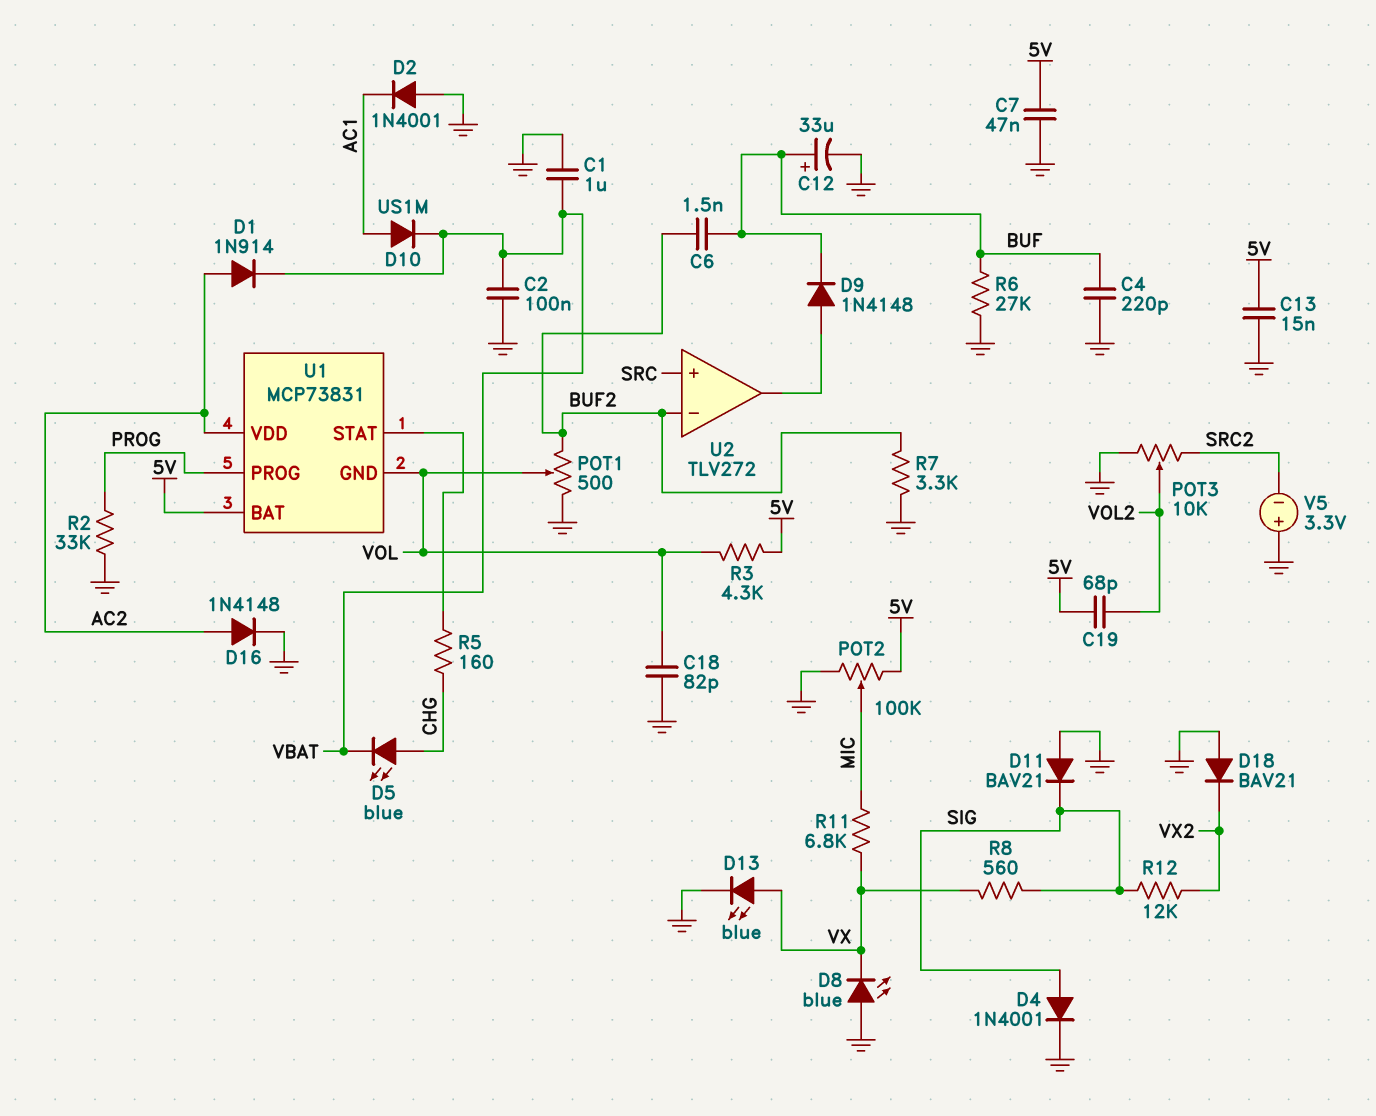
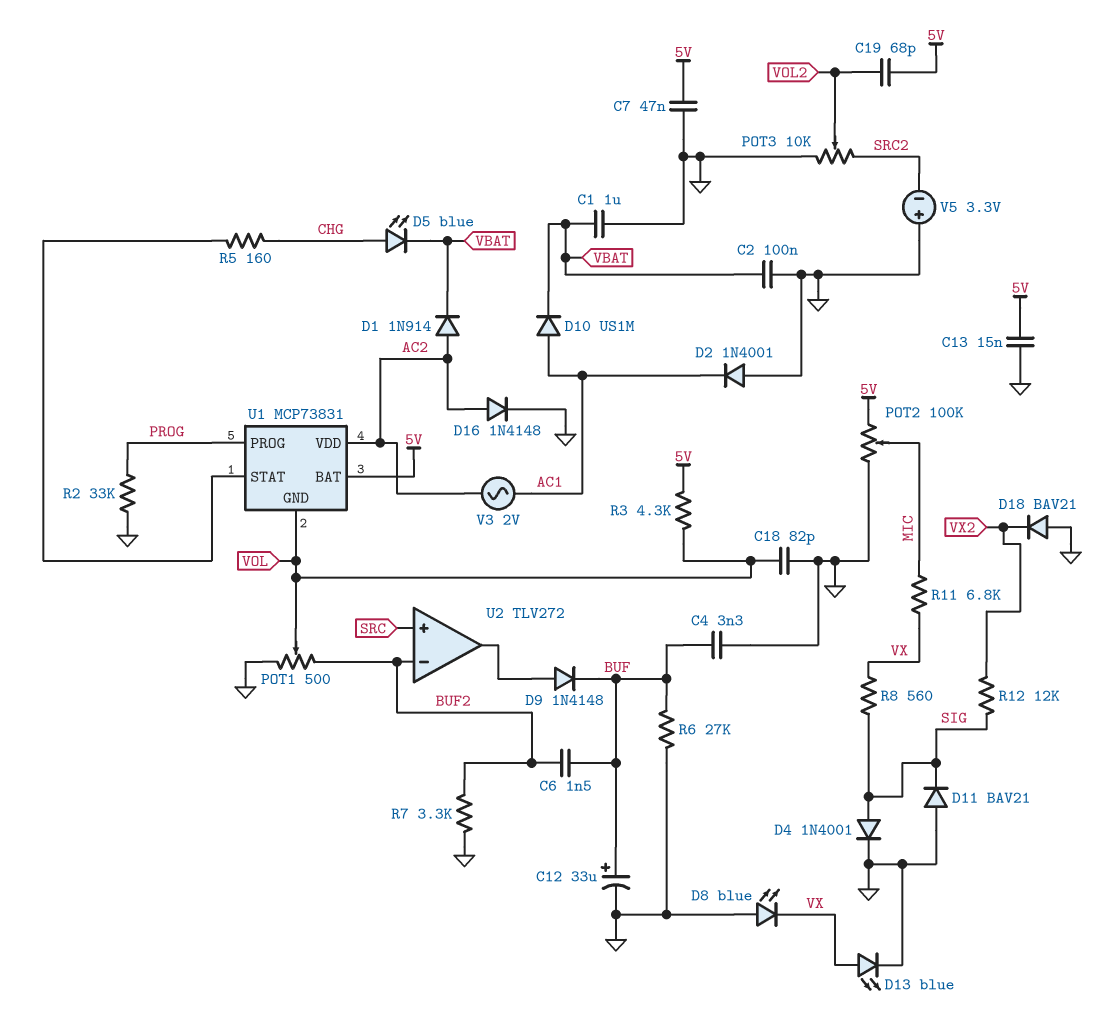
C4: 220pF (BUF, GND) -> 3.3nF (BUF, GND)
V3: none -> AC 2V (AC1, AC2)

